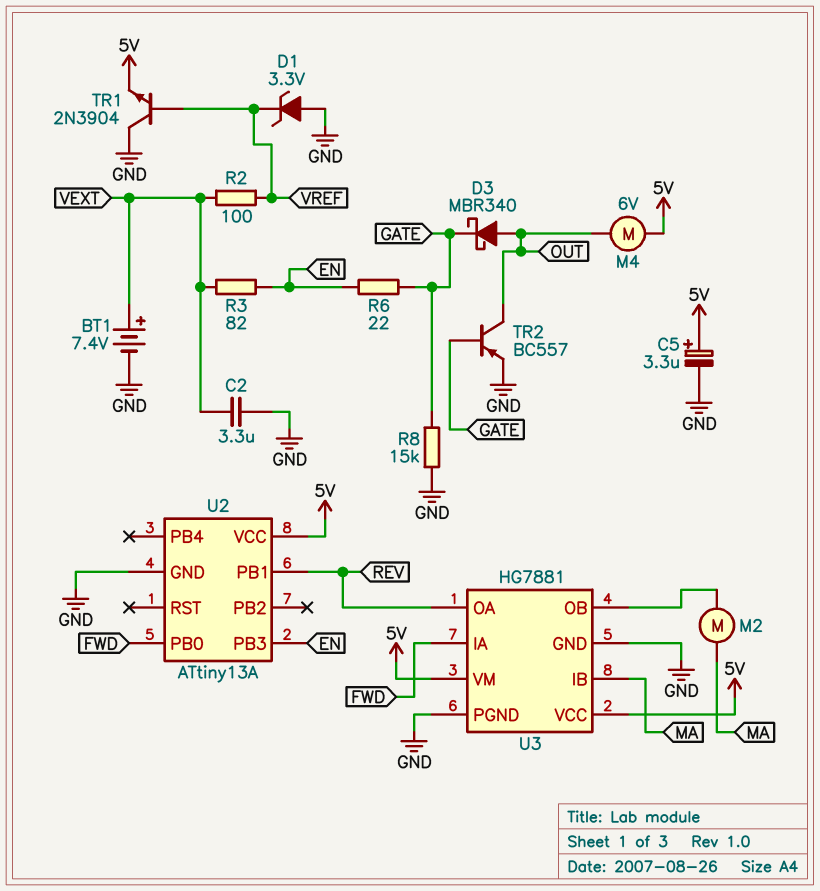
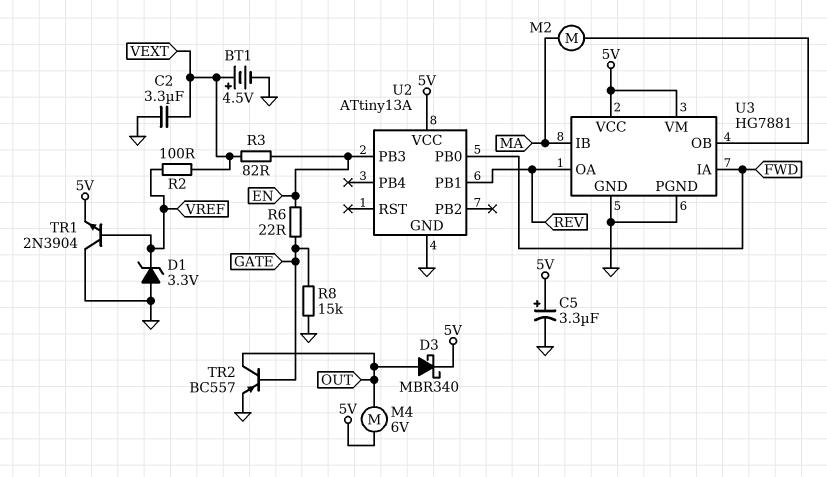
BT1: 7.4V (plus VEXT, minus GND) -> 4.5V (plus VEXT, minus GND)
D3: schottky MBR340 (A OUT, K GATE) -> schottky MBR340 (A OUT, K 5V)

